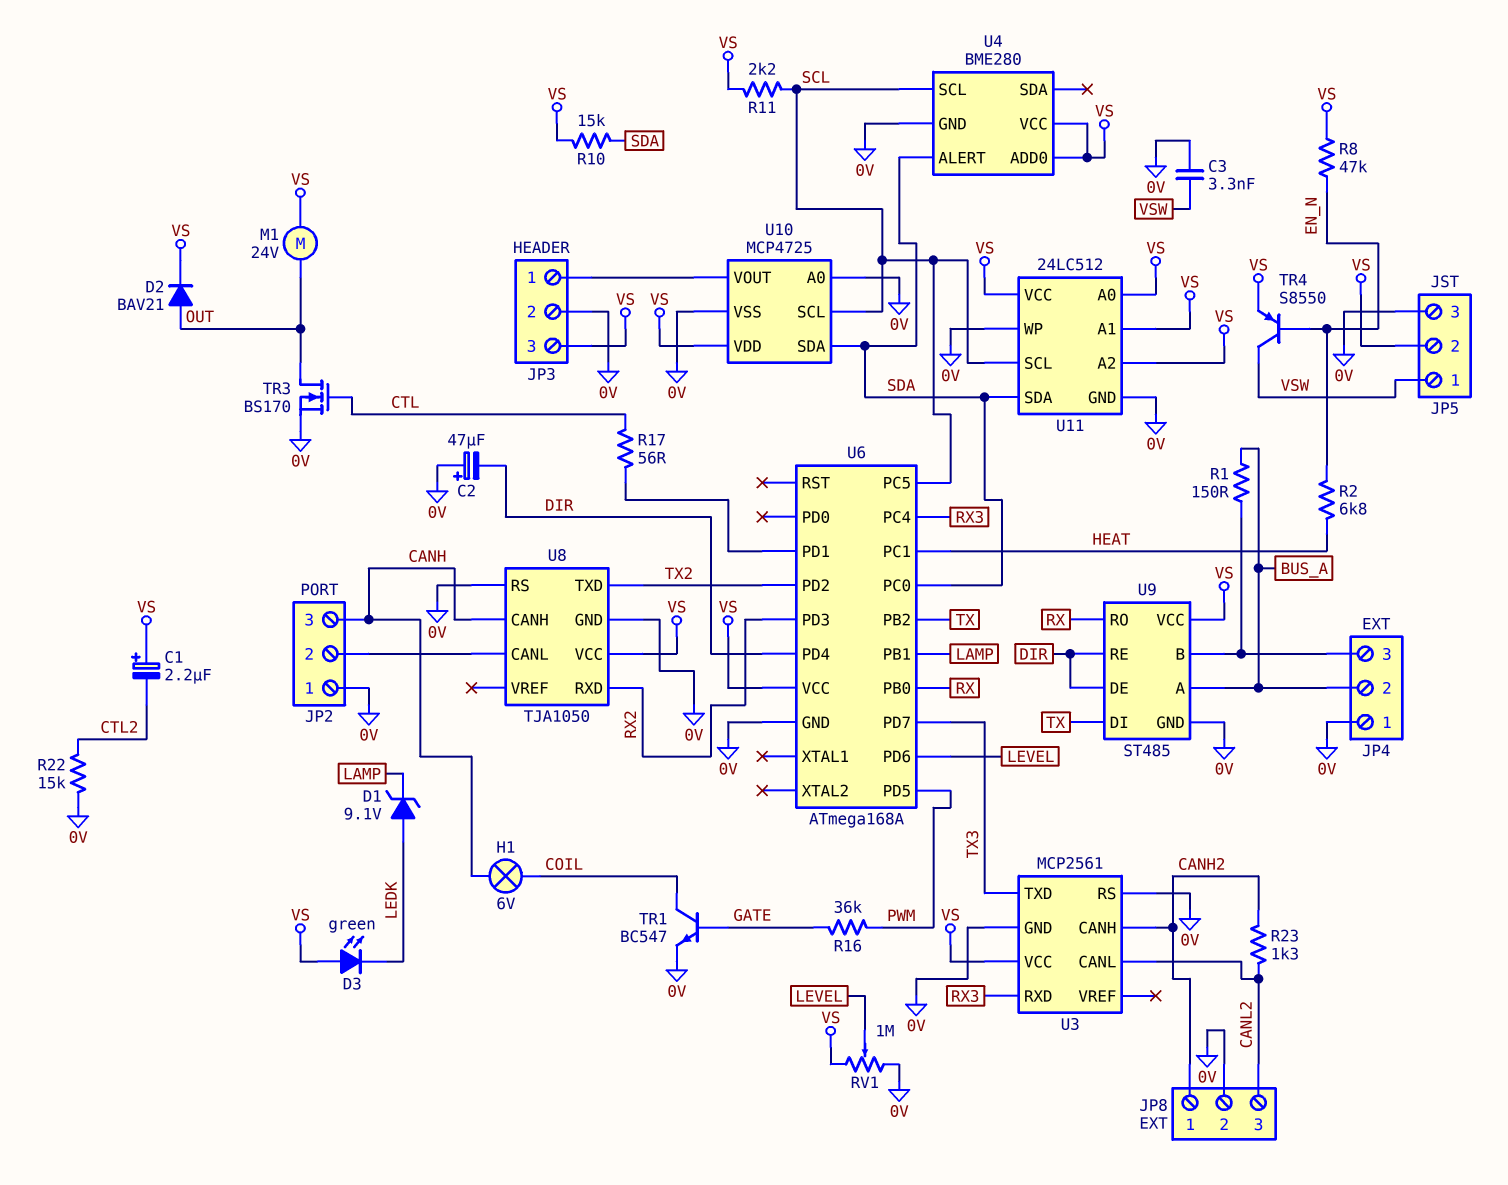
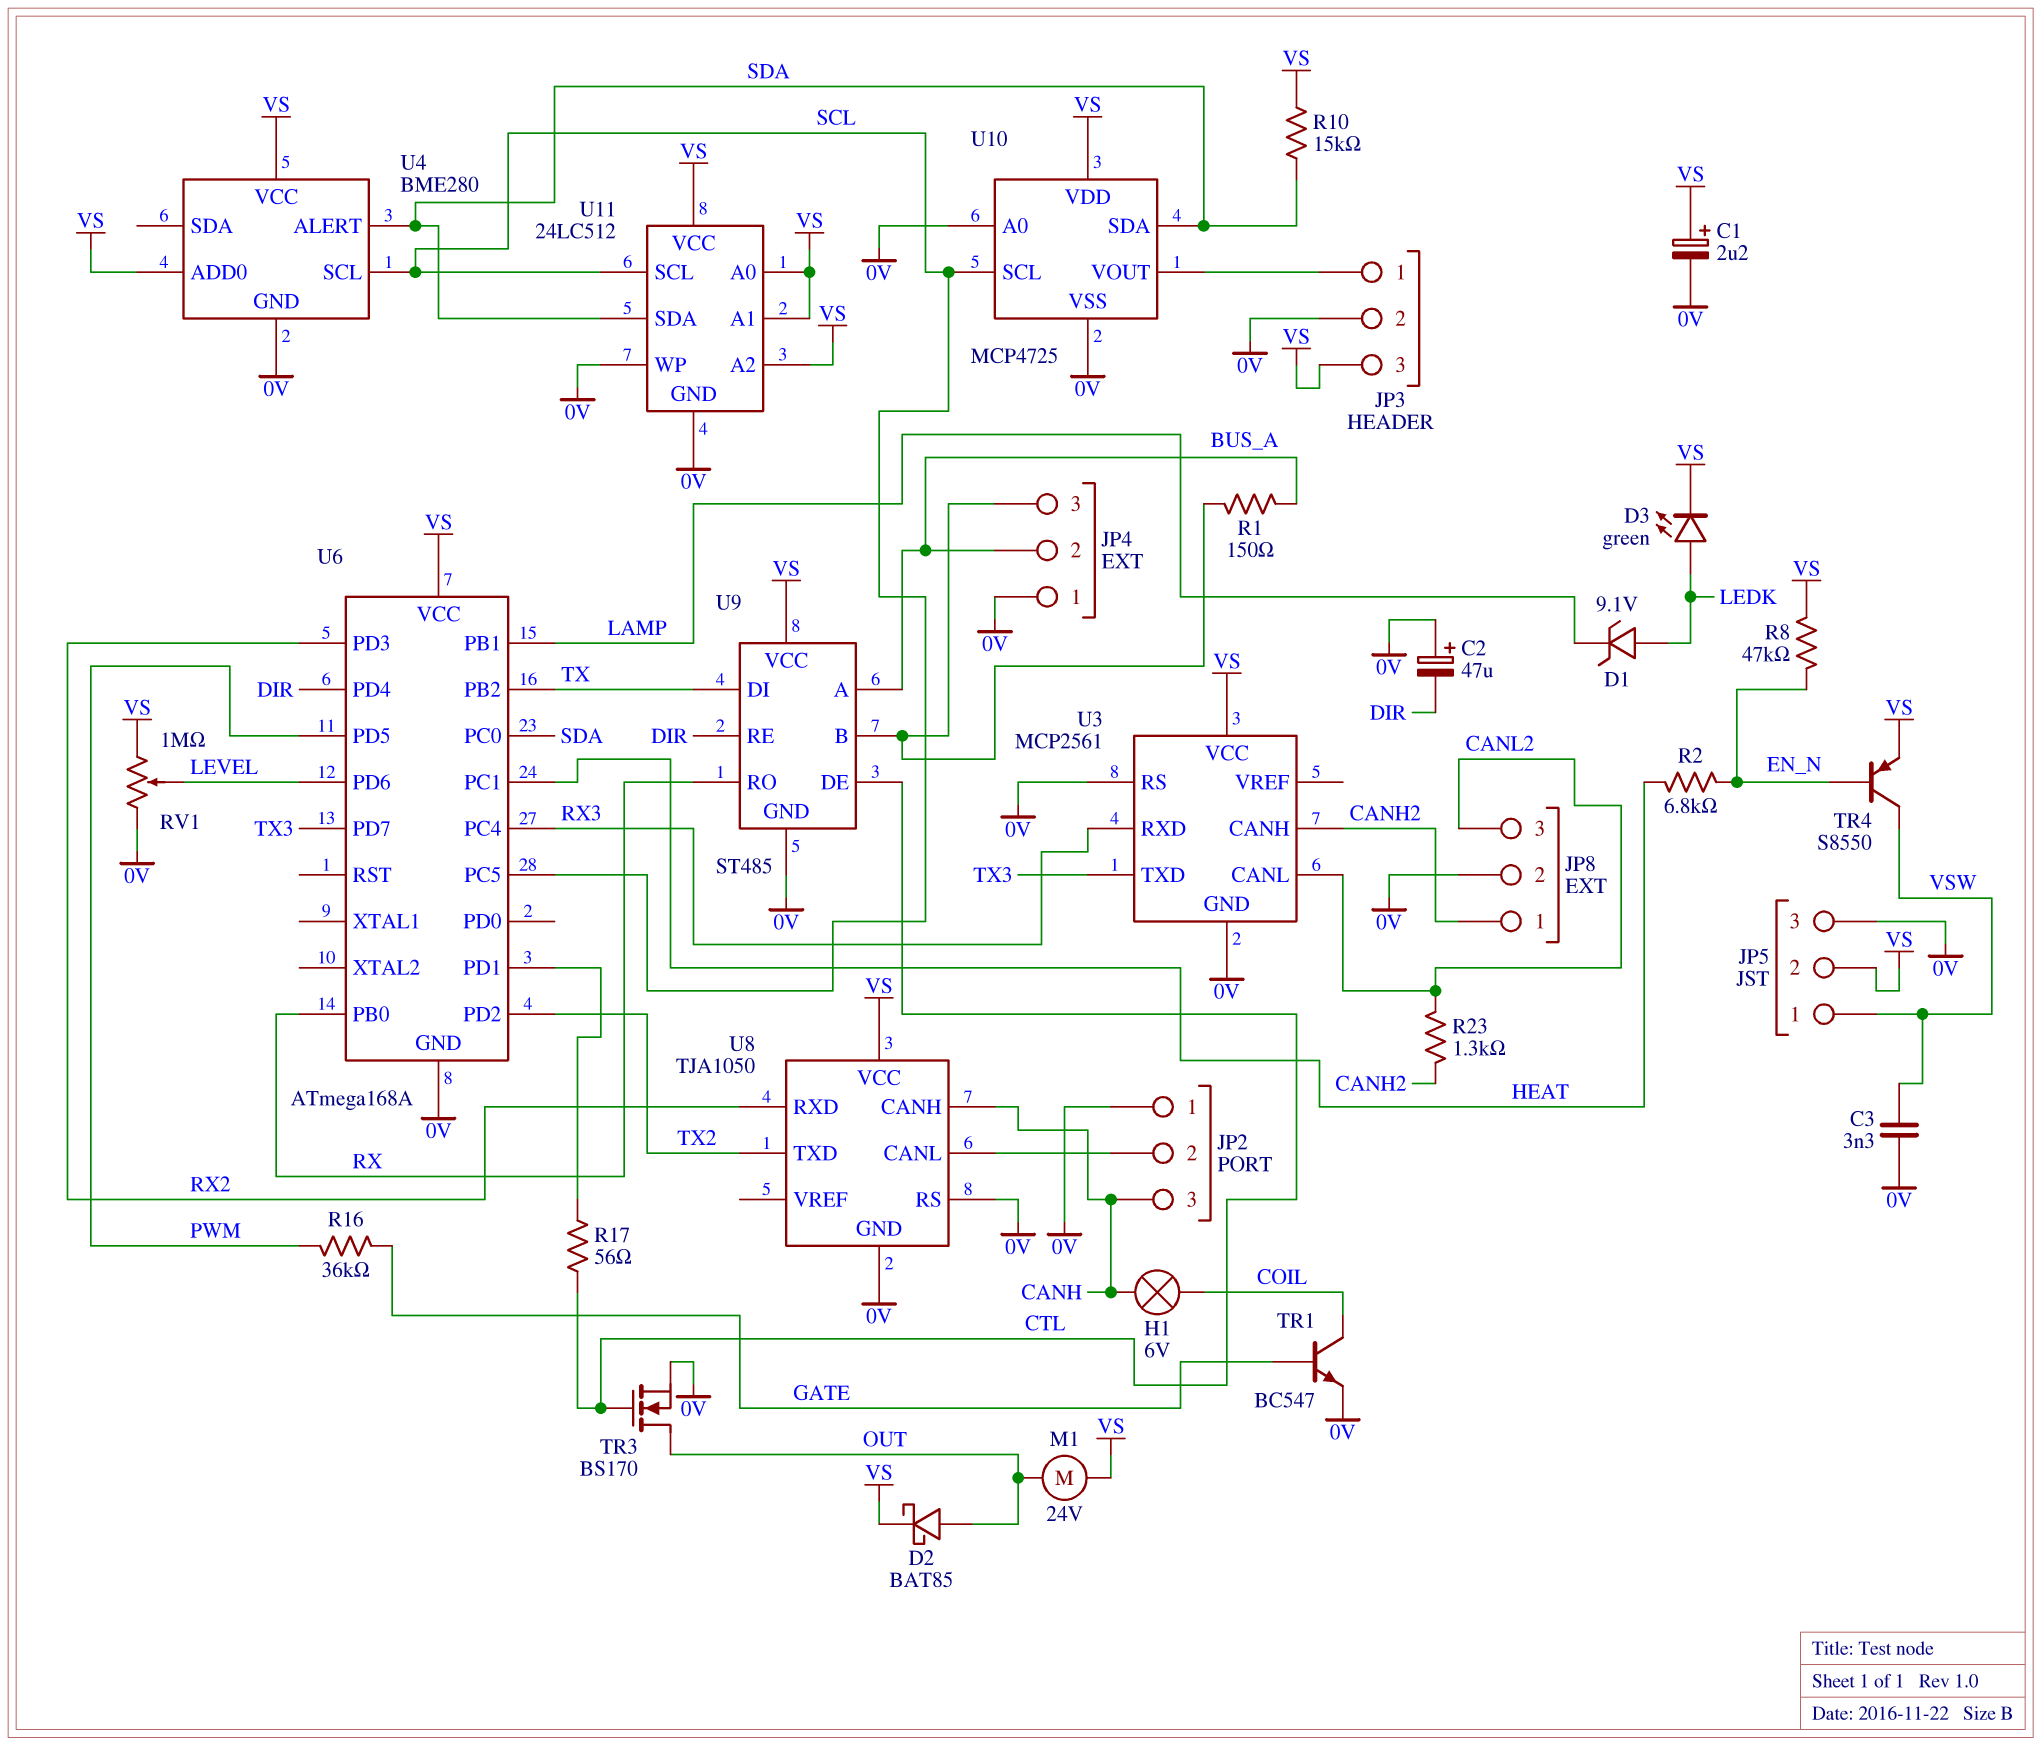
C1: 2.2uF (plus VS, minus CTL2) -> 2.2uF (plus VS, minus 0V)
D2: diode BAV21 (A OUT, K VS) -> schottky BAT85 (A OUT, K VS)
D3: LED green (A VS, K LEDK) -> LED green (A LEDK, K VS)
R11: 2.2k (SCL, VS) -> none
R22: 15k (0V, CTL2) -> none
U9 pin DE: DIR -> CTL

